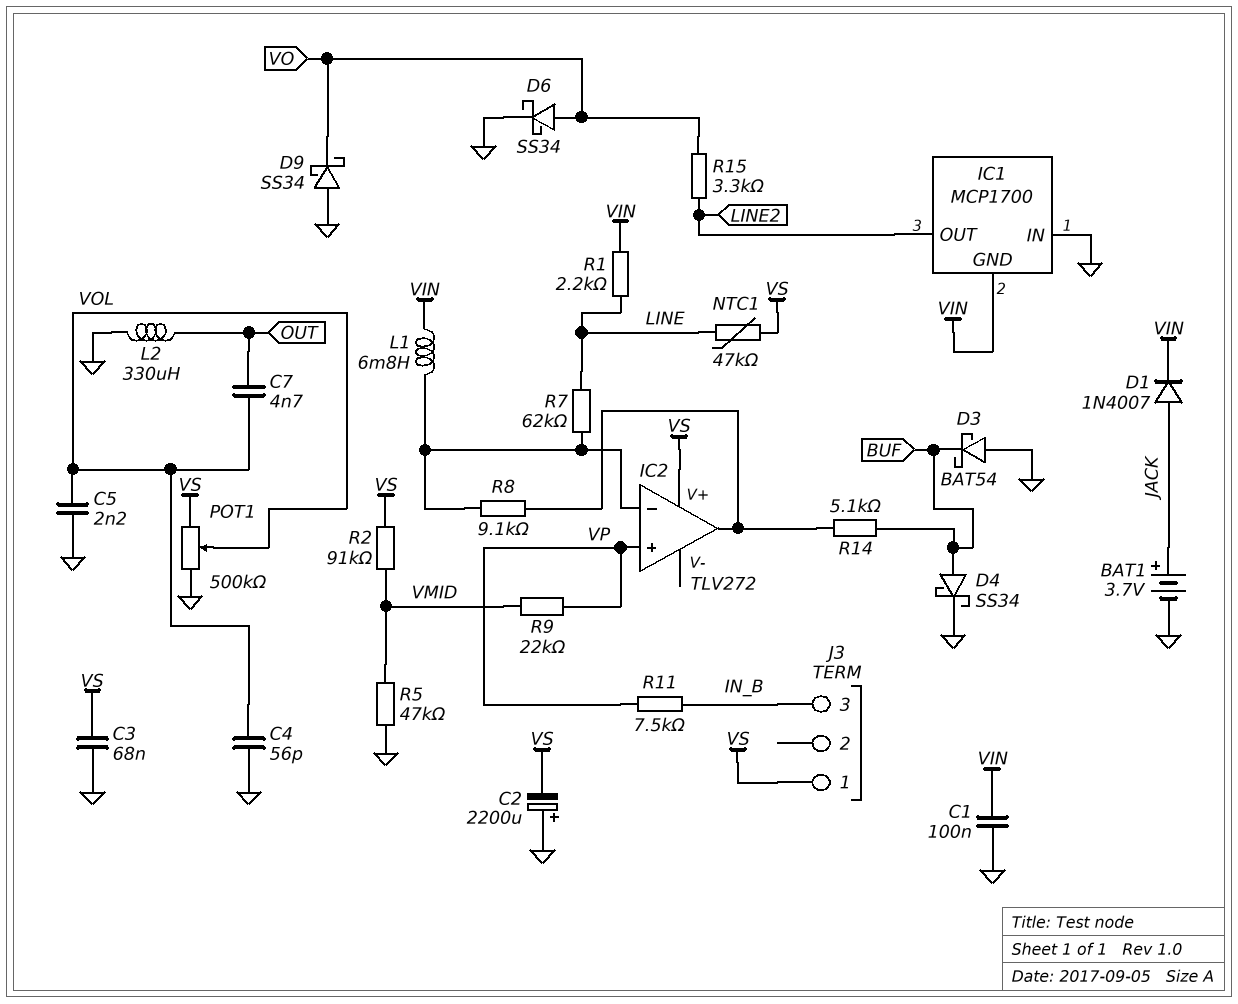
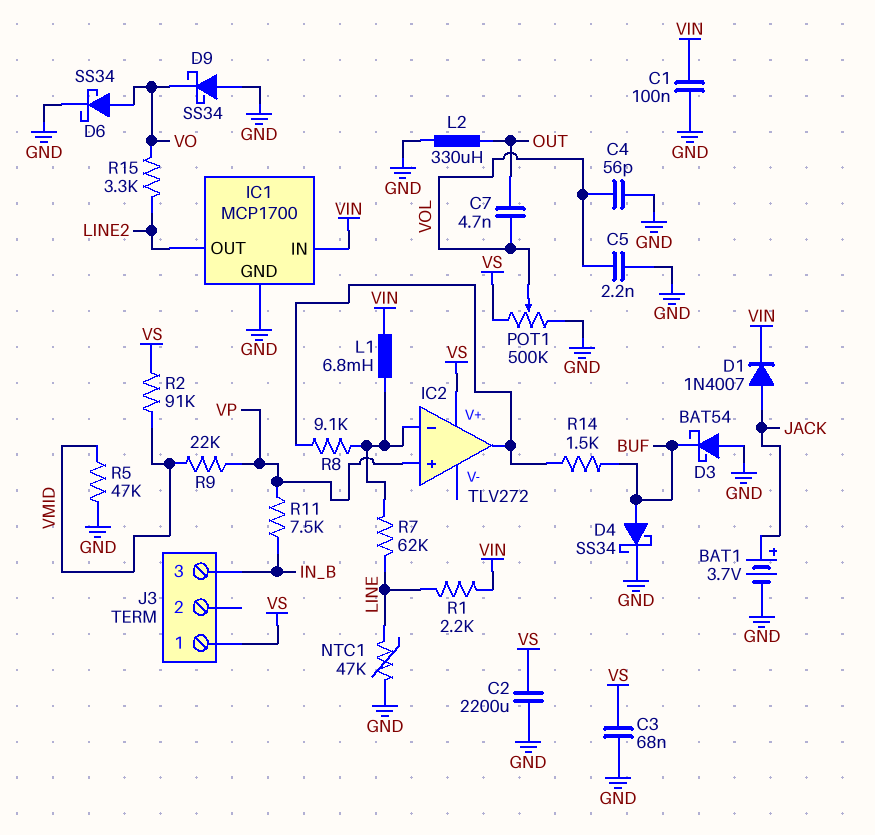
C2: 2200uF (plus GND, minus VS) -> 2200uF (GND, VS)
IC1 pin GND: VIN -> GND
IC1 pin IN: GND -> VIN
NTC1: 47k (LINE, VS) -> 47k (GND, LINE)
R14: 5.1k (BUF, IC2/out) -> 1.5k (BUF, IC2/out)

